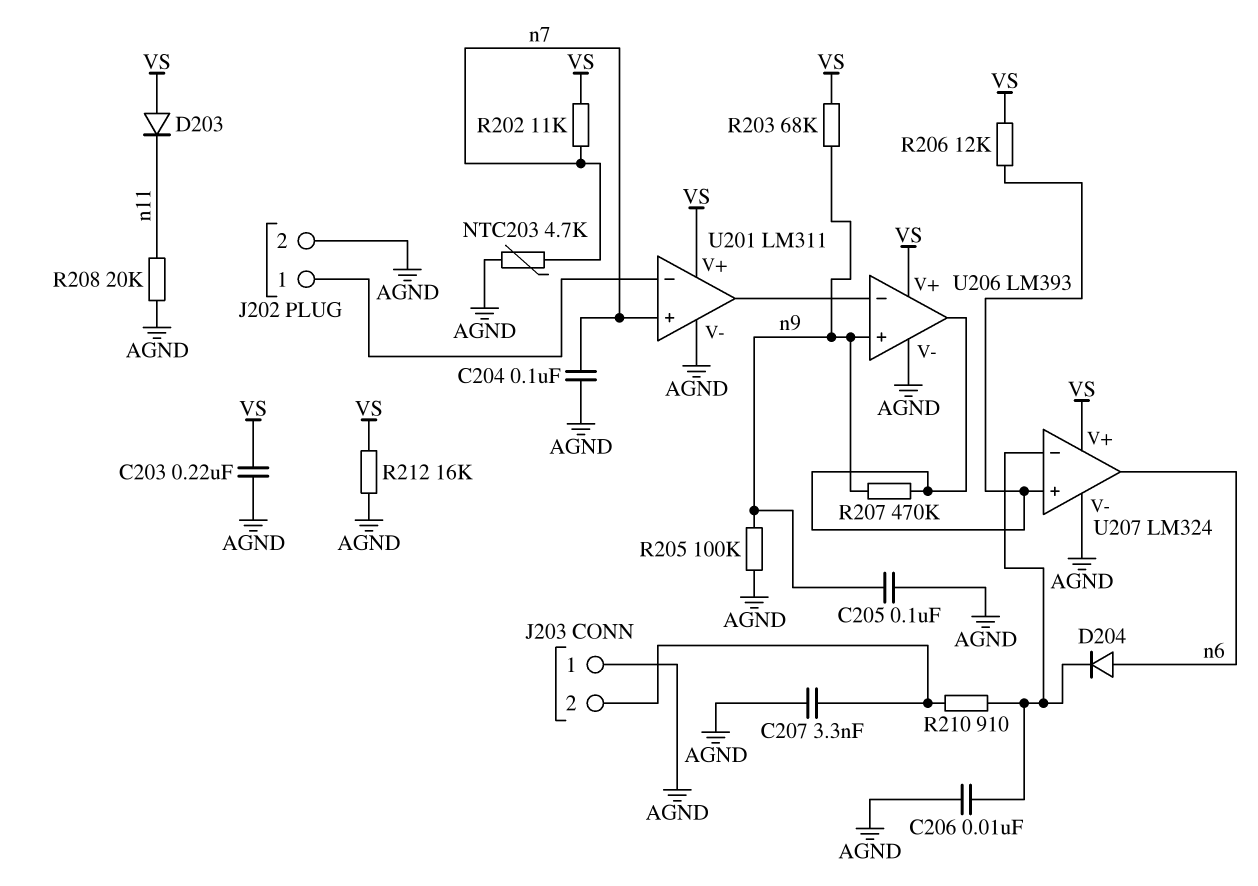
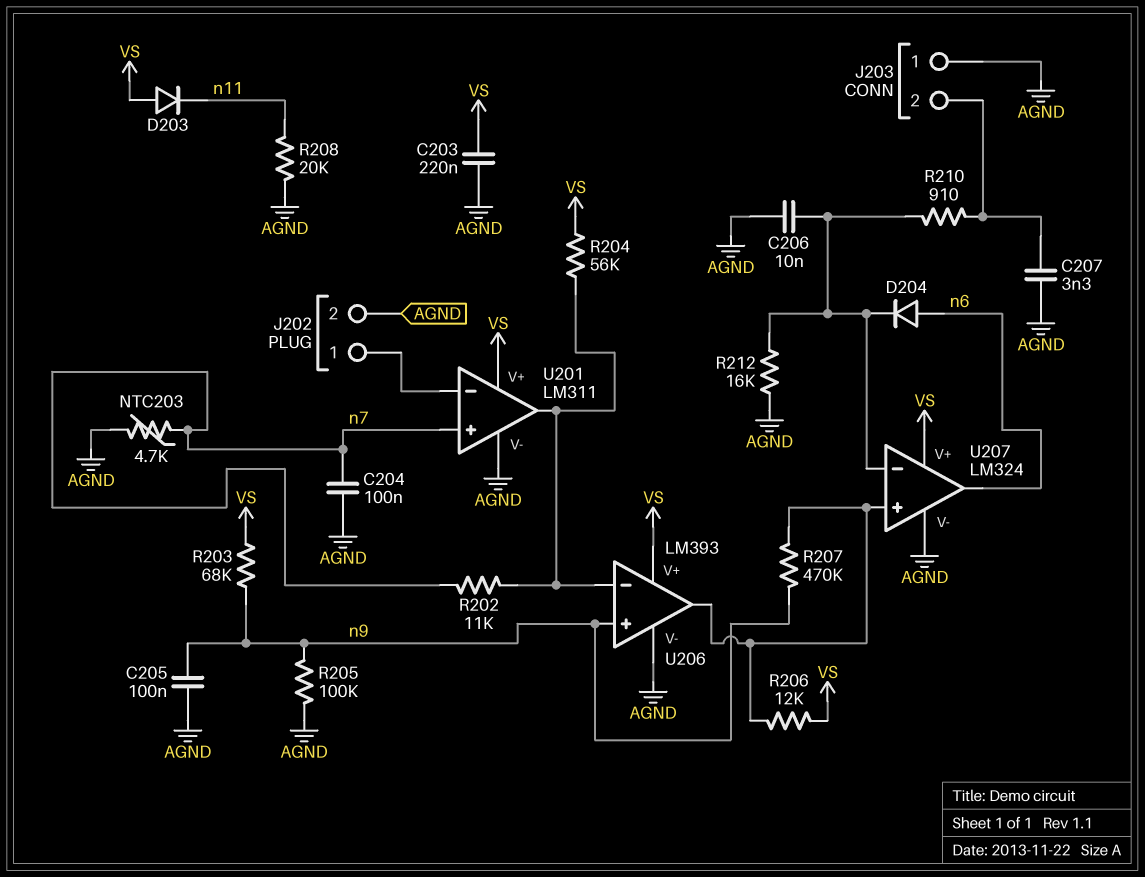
R202: 11k (VS, n7) -> 11k (U201/out, n7)
R204: none -> 56k (U201/out, VS)
R212: 16k (AGND, VS) -> 16k (AGND, U207/in-)

